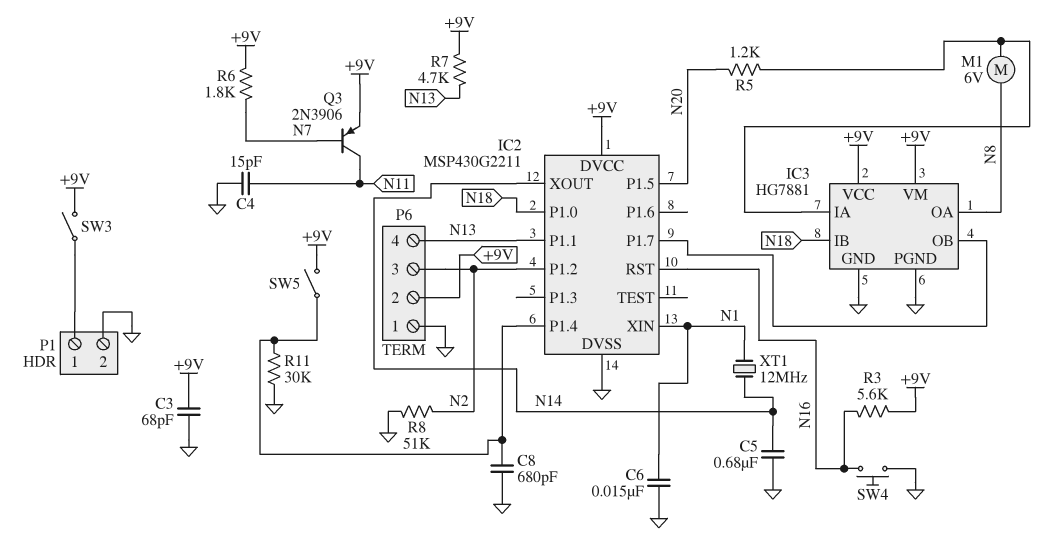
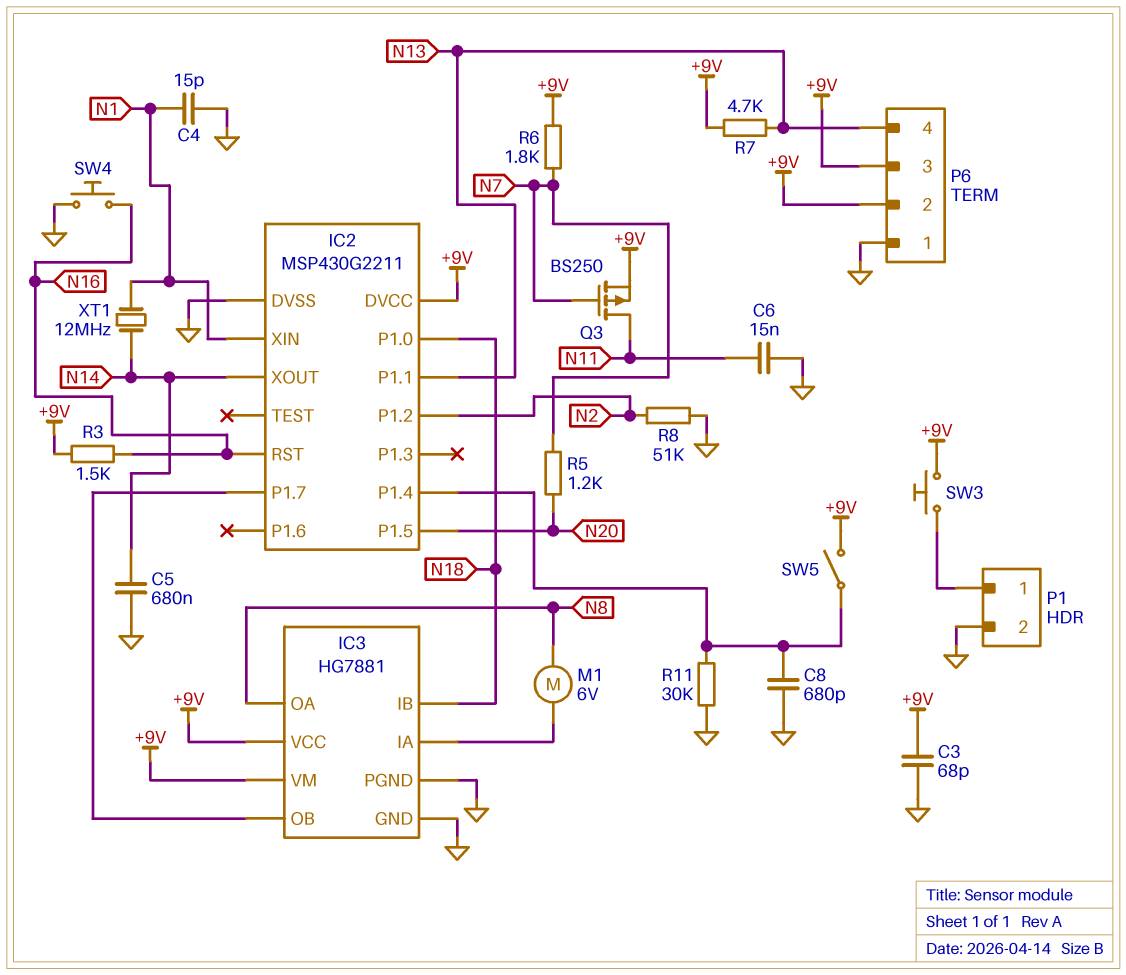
C4: 15pF (GND, N11) -> 15pF (GND, N1)
C6: 15nF (GND, N1) -> 15nF (GND, N11)
P6 pin 3: N2 -> +9V
Q3: PNP 2N3906 (B N7, C N11, E +9V) -> PMOS BS250 (G N7, D N11, S +9V)
R3: 5.6k (+9V, N16) -> 1.5k (+9V, N16)
R5: 1.2k (IC3/IA, N20) -> 1.2k (N7, N20)
SW3: switch (+9V, P1/1) -> button (+9V, P1/1)

